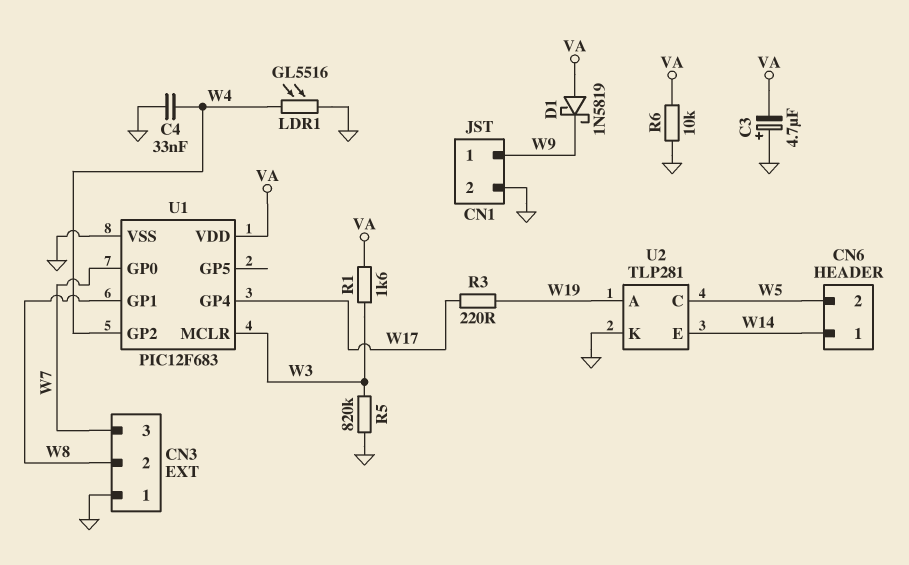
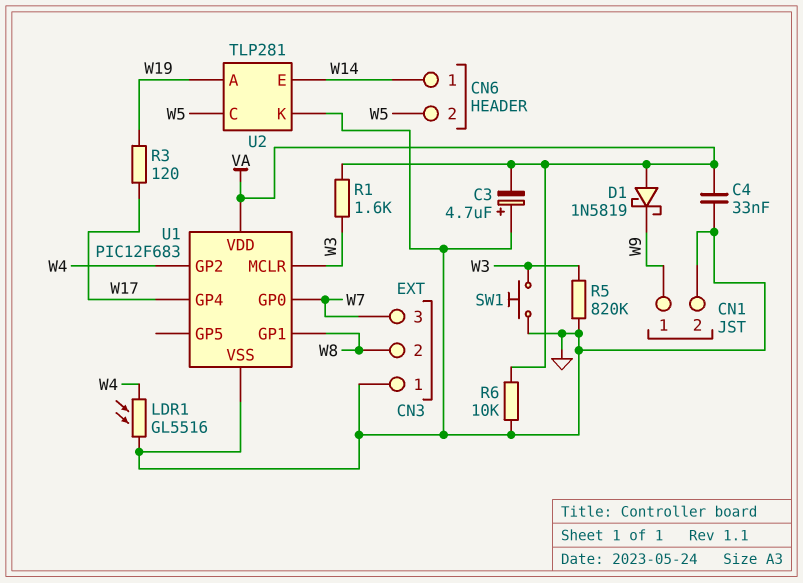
C4: 33nF (GND, W4) -> 33nF (GND, VA)
R3: 220 (W17, W19) -> 120 (W17, W19)
SW1: none -> button (GND, W3)

